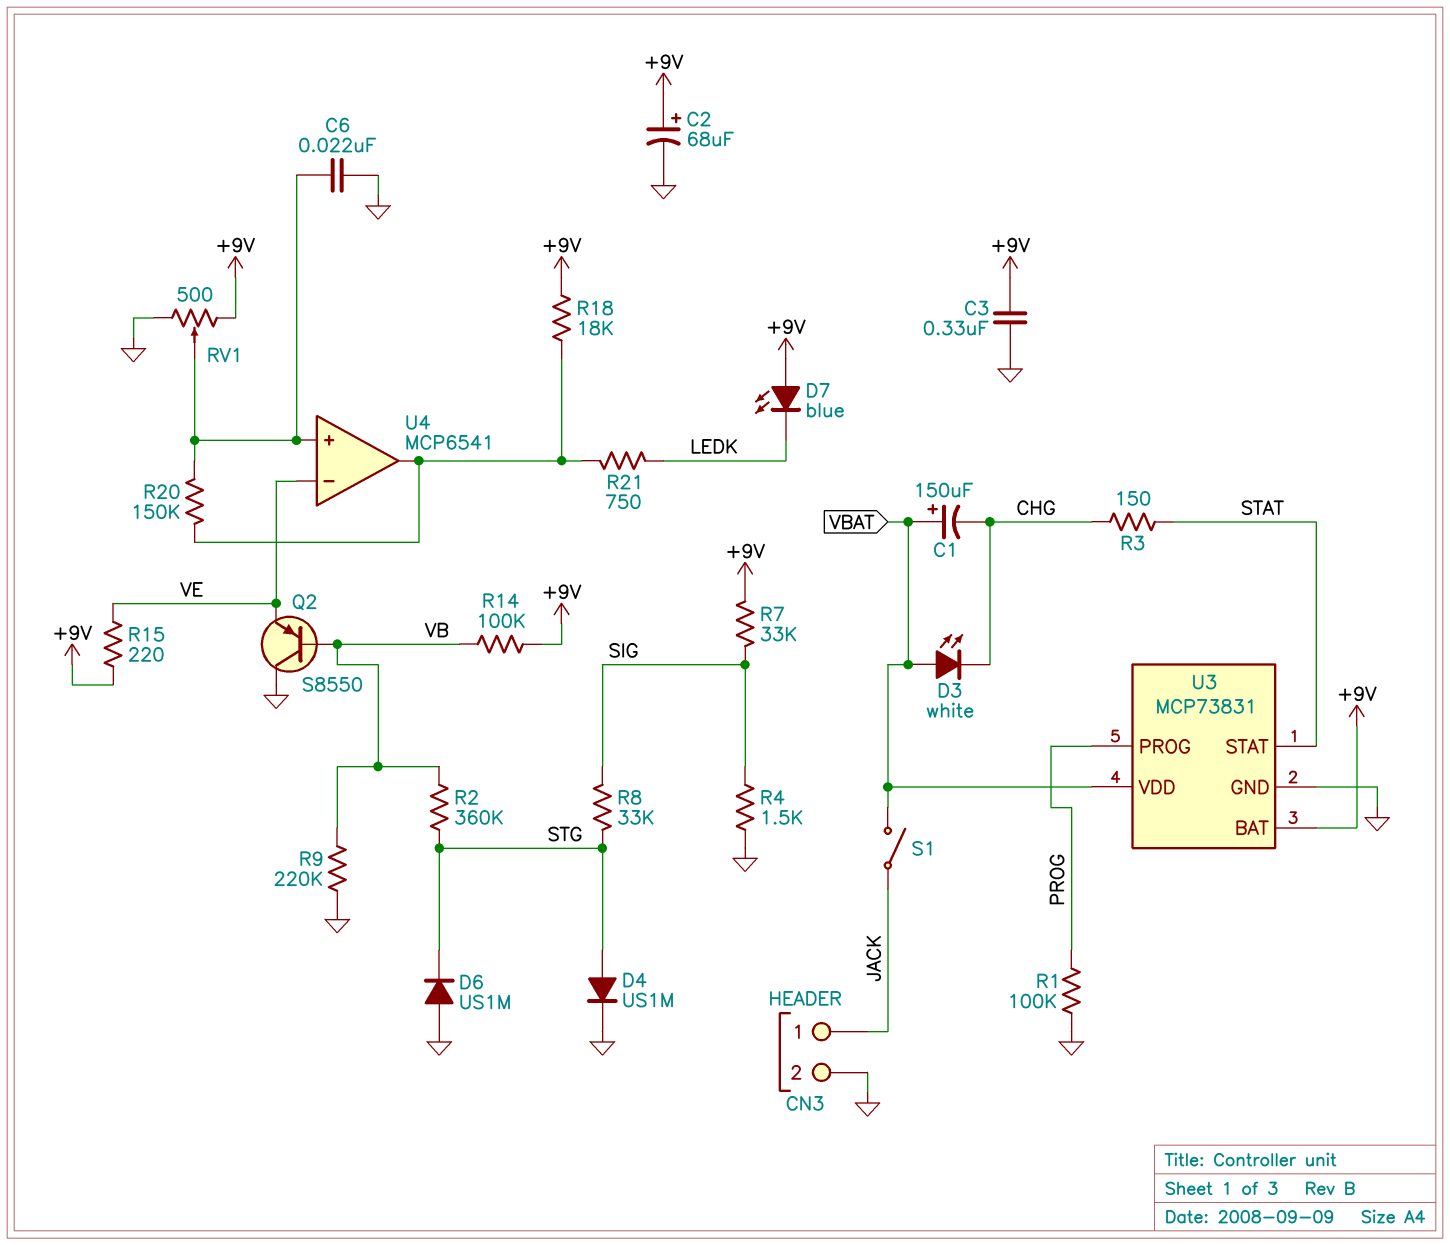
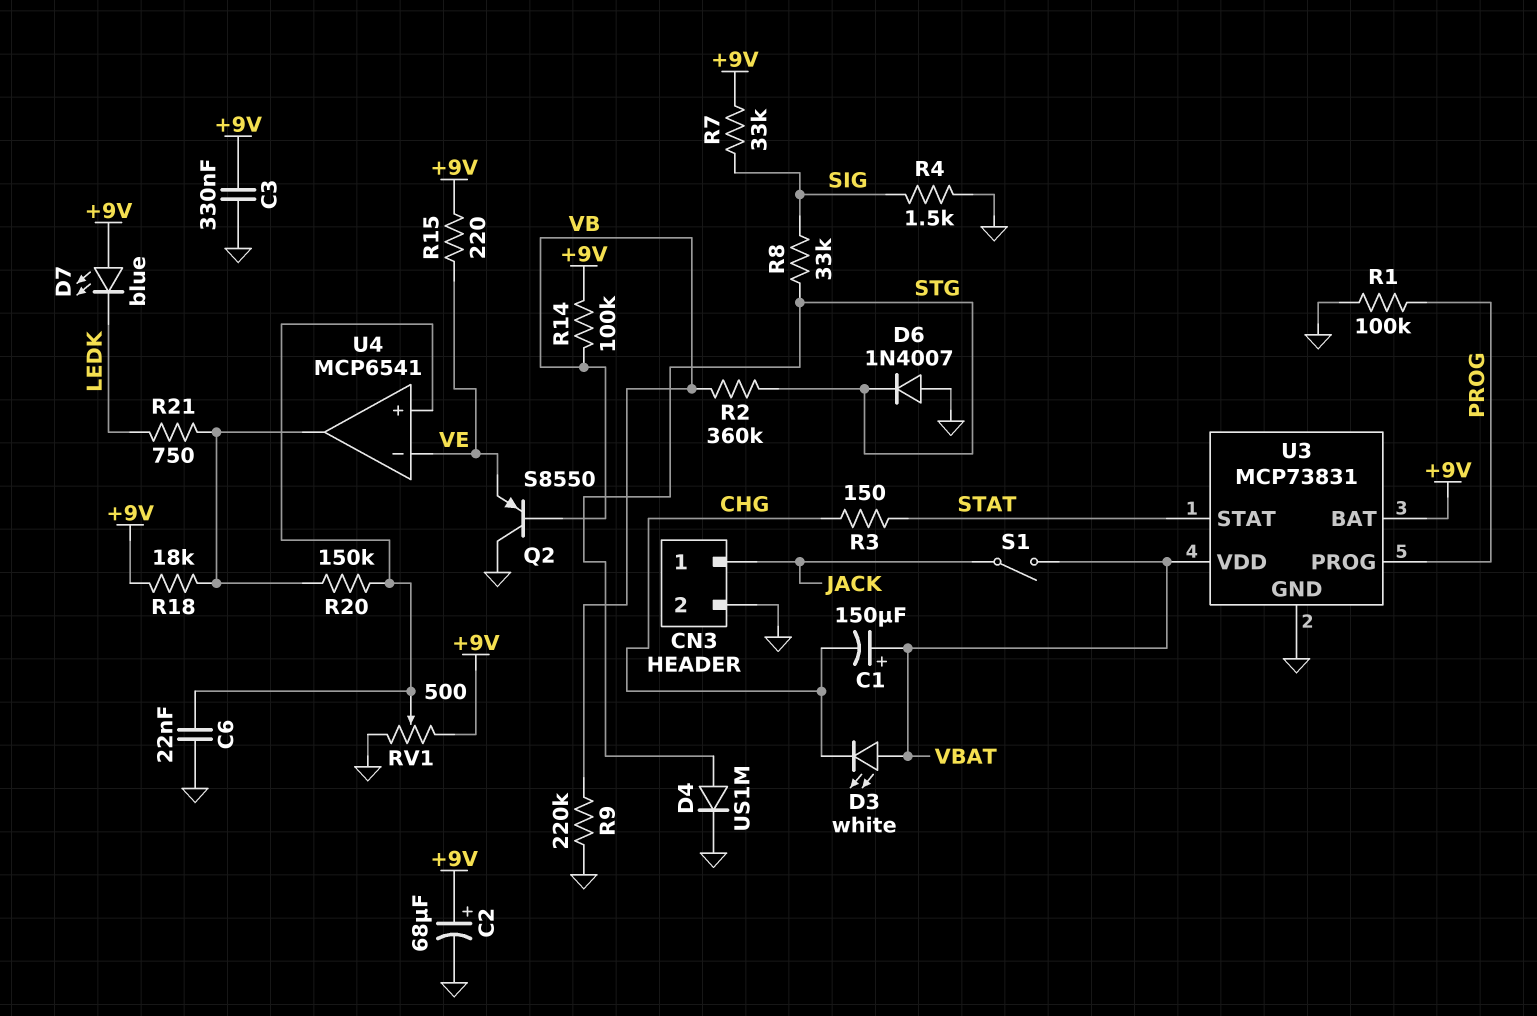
D6: diode US1M (A GND, K STG) -> diode 1N4007 (A GND, K STG)

